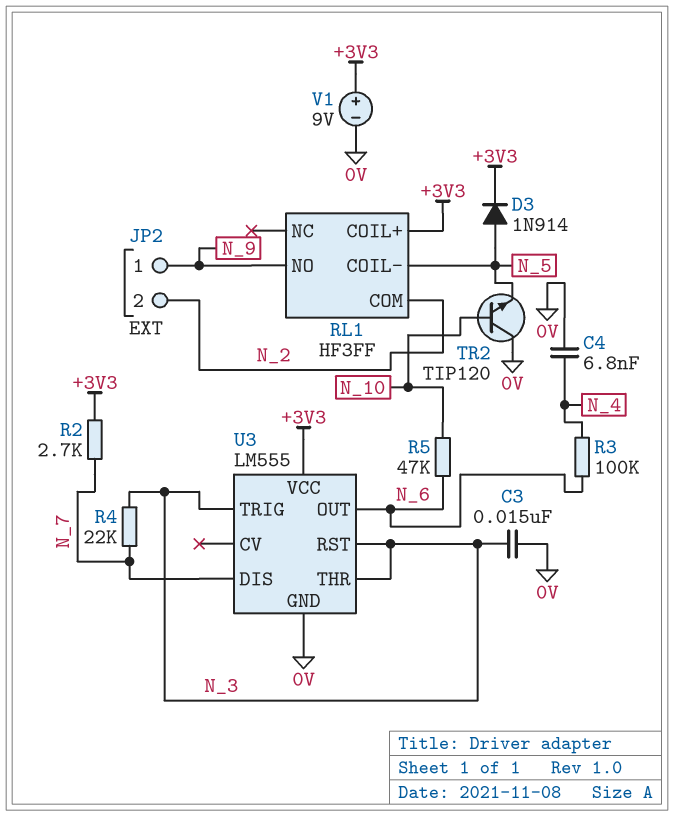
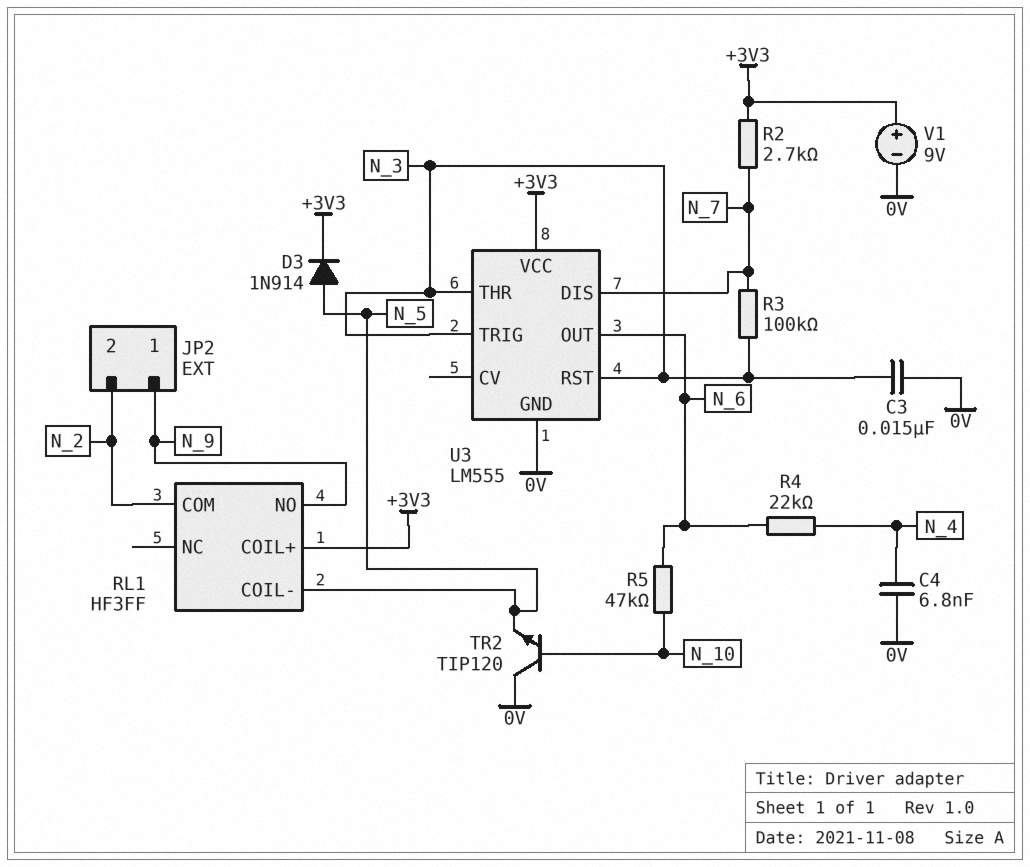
R3: 100k (N_4, N_6) -> 100k (N_3, N_7)
R4: 22k (N_3, N_7) -> 22k (N_4, N_6)

